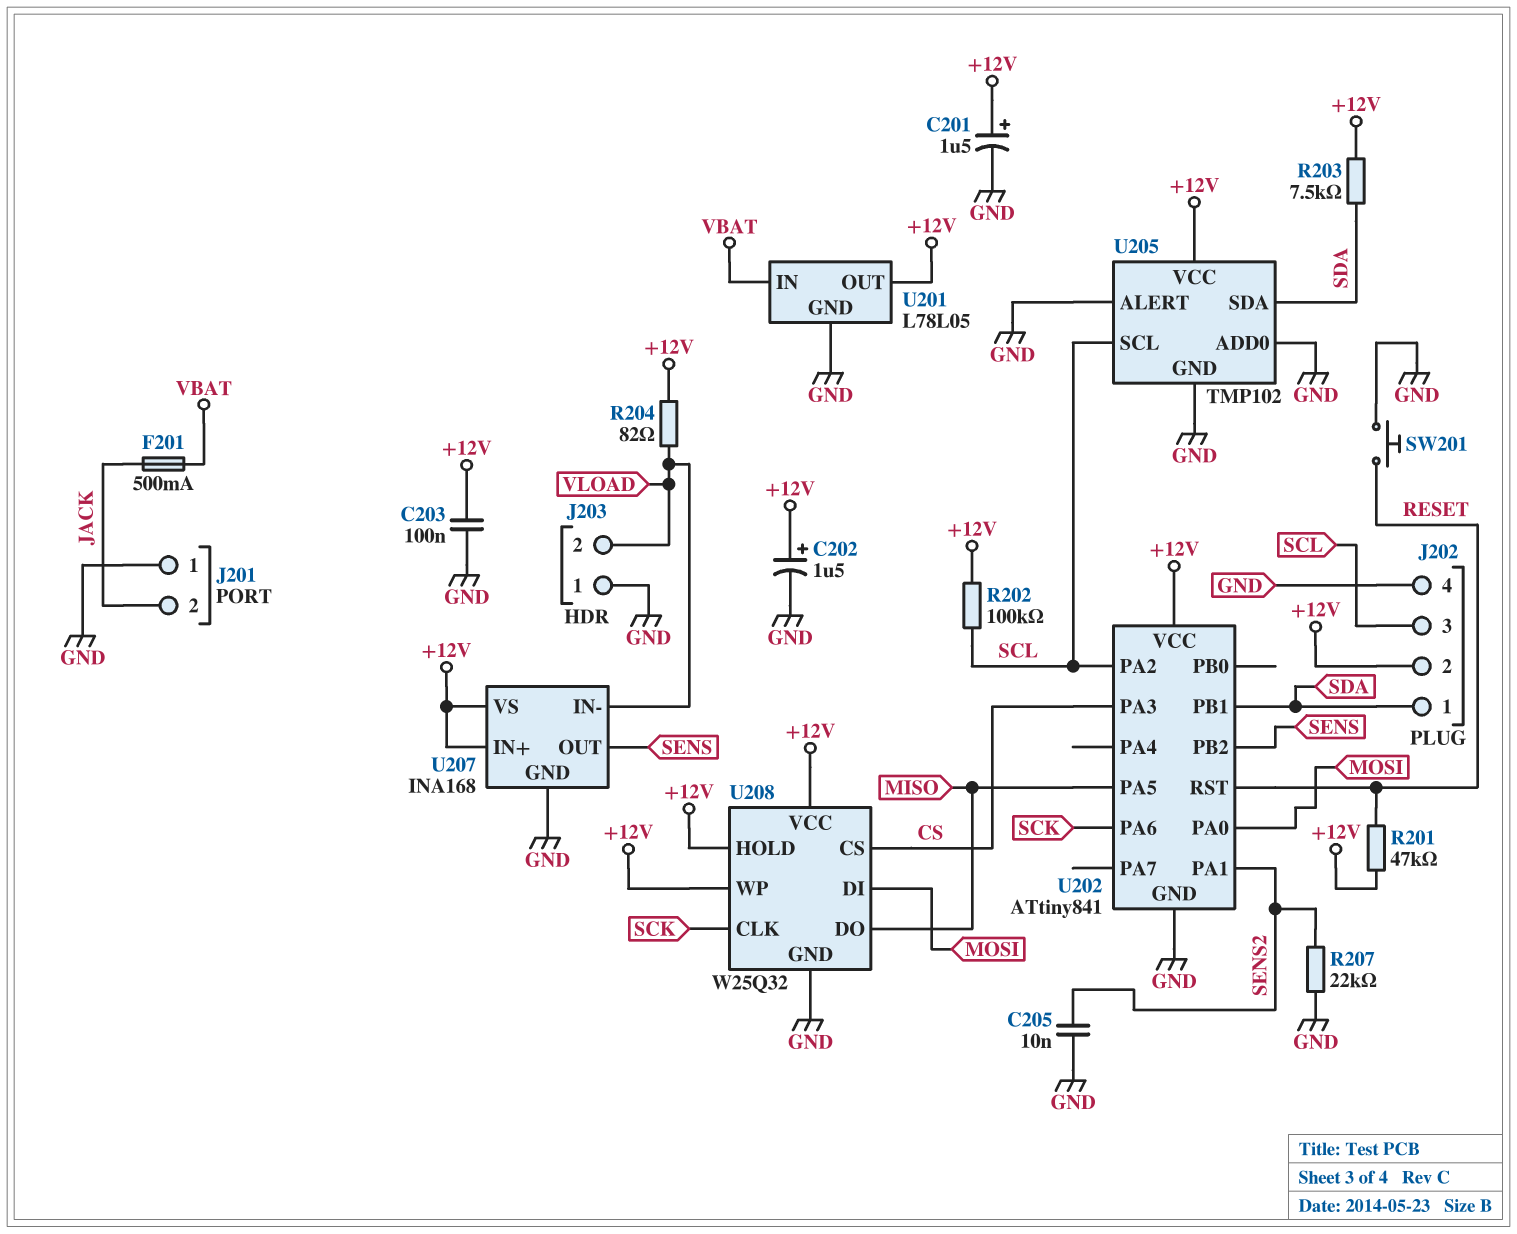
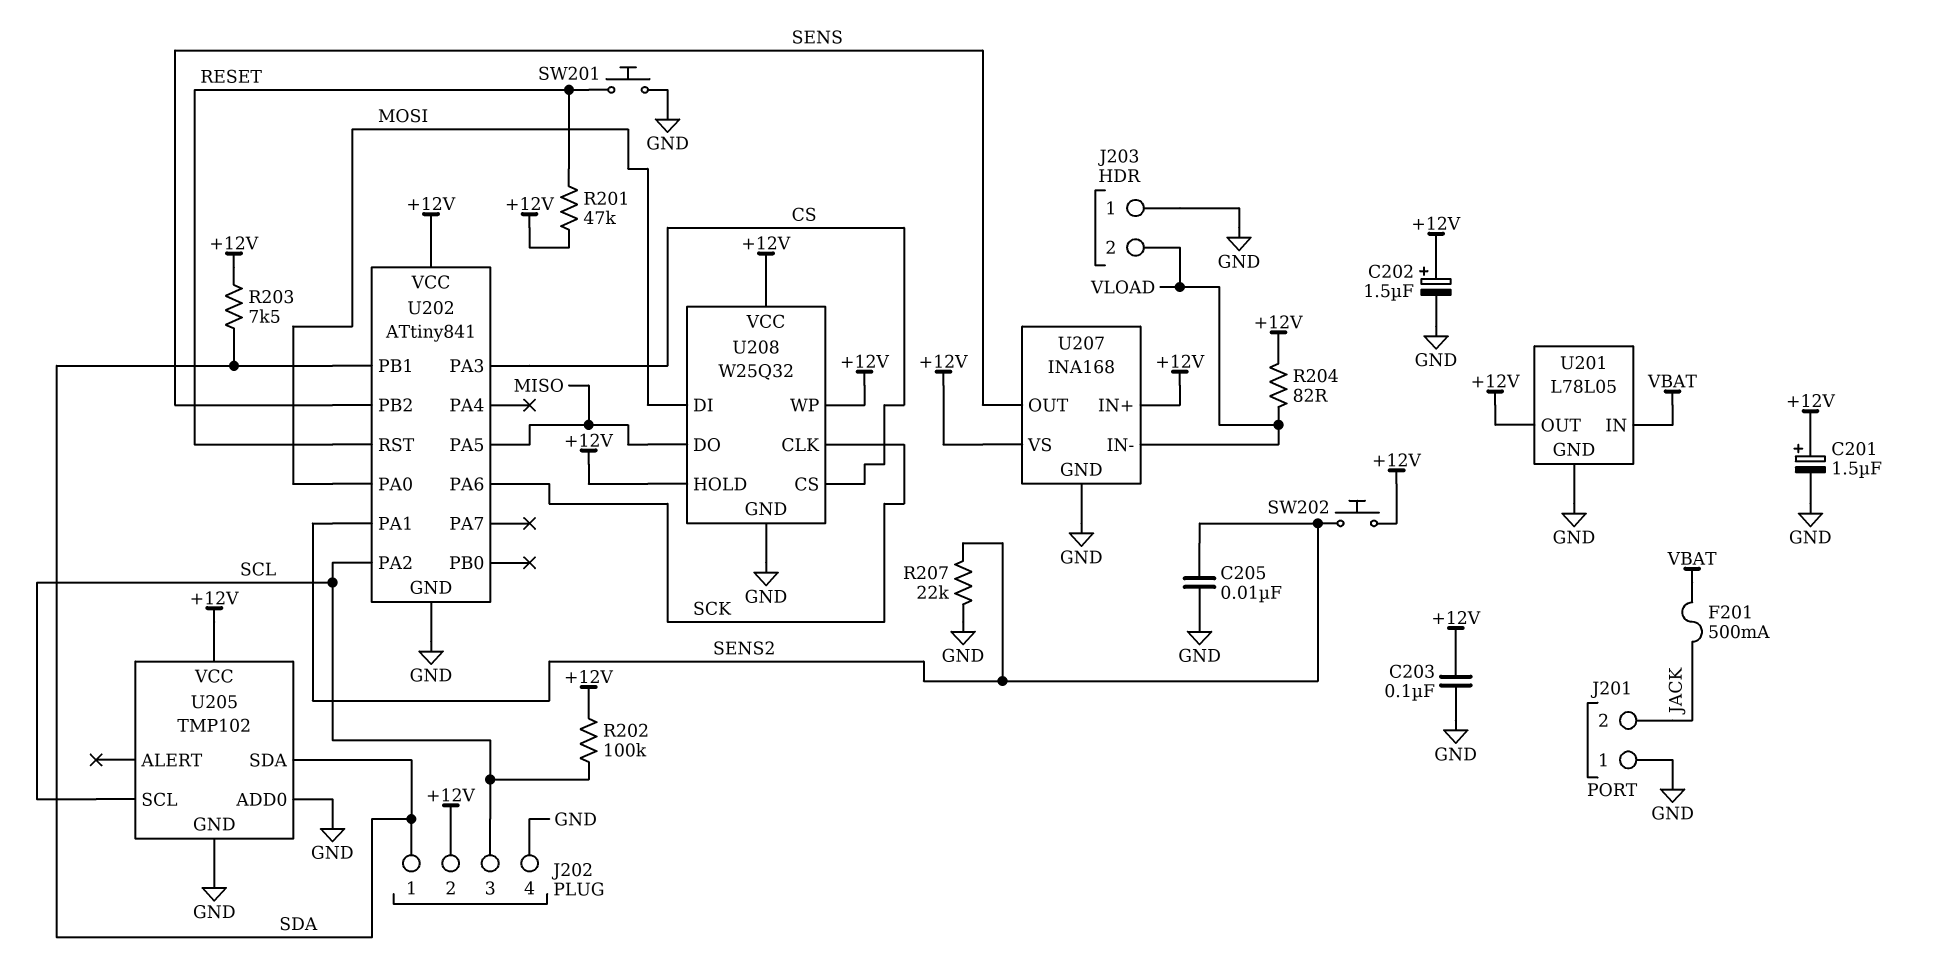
SW202: none -> button (+12V, SENS2)
U205 pin ALERT: GND -> none

